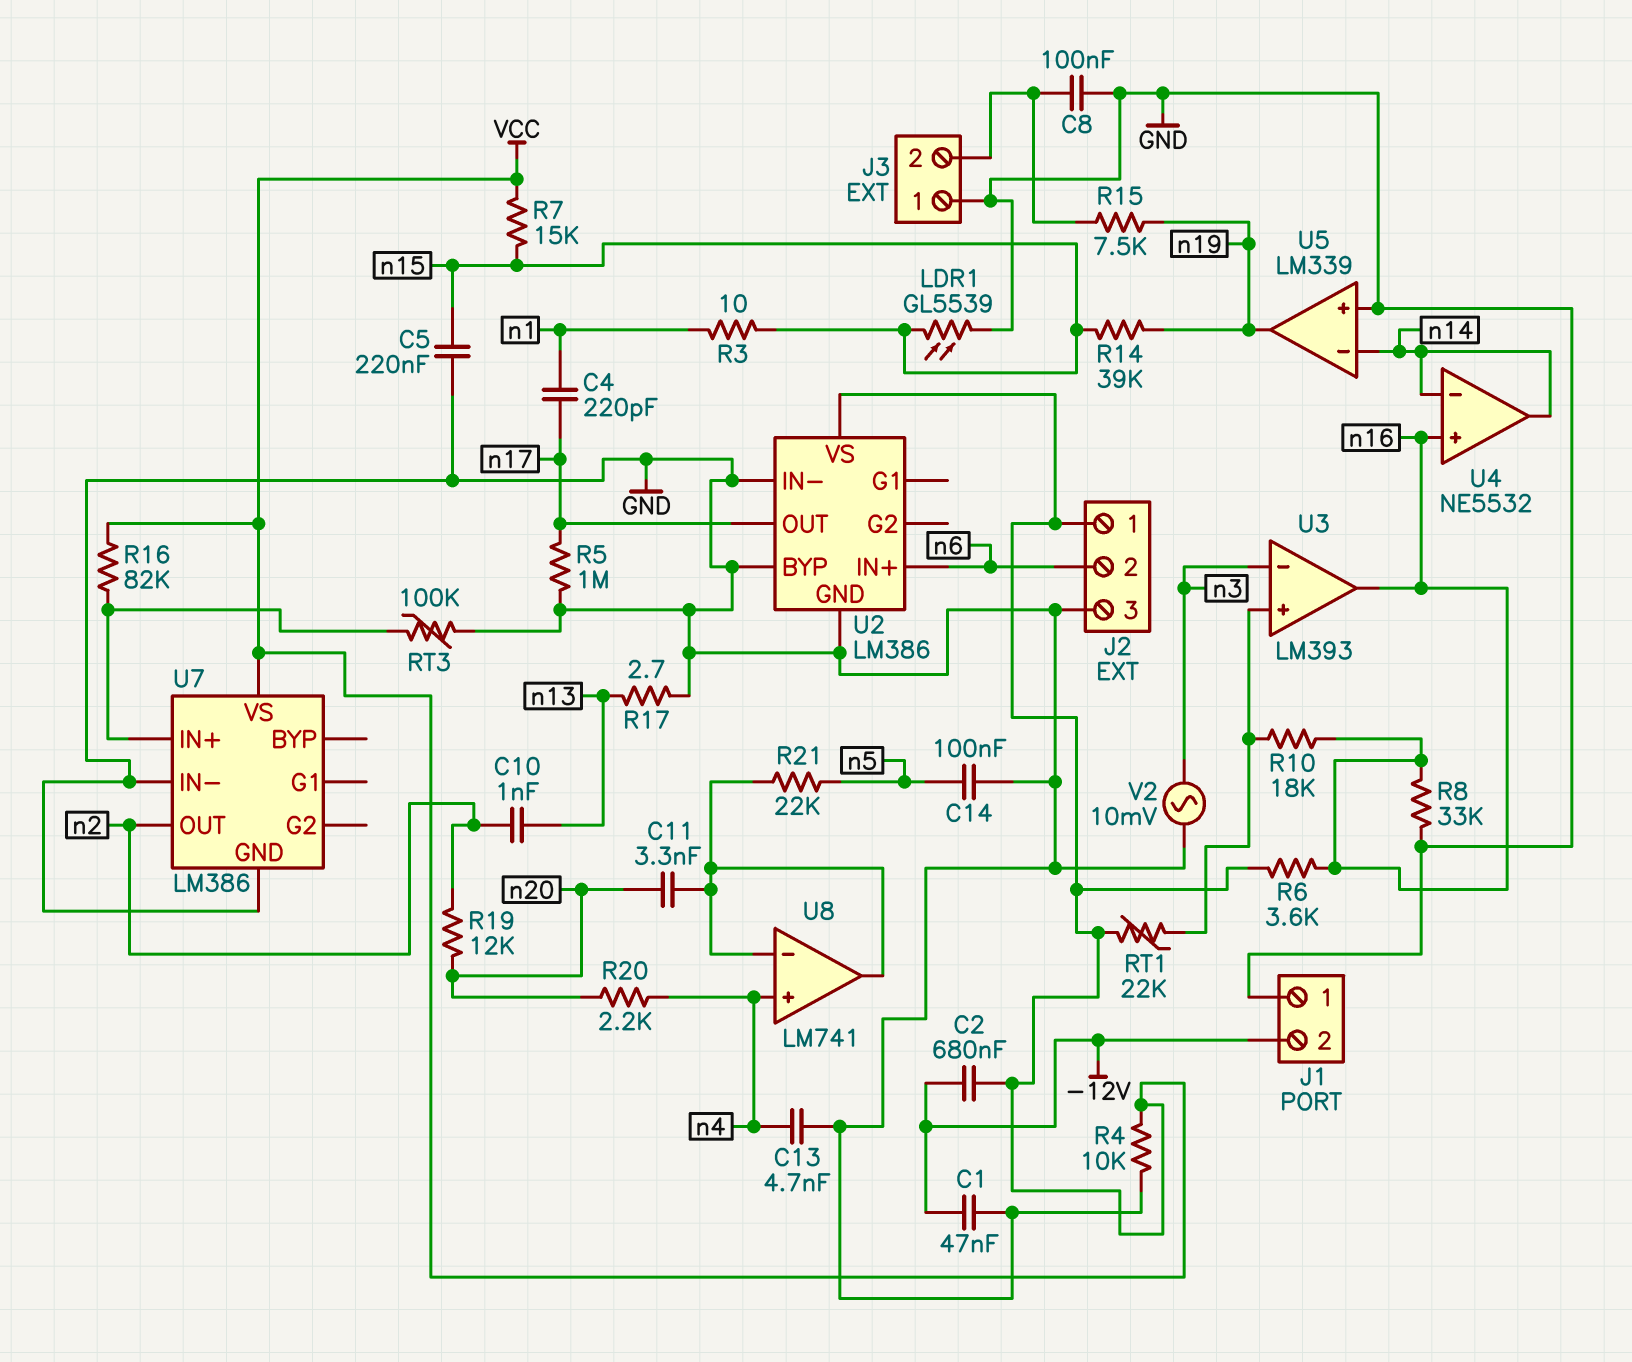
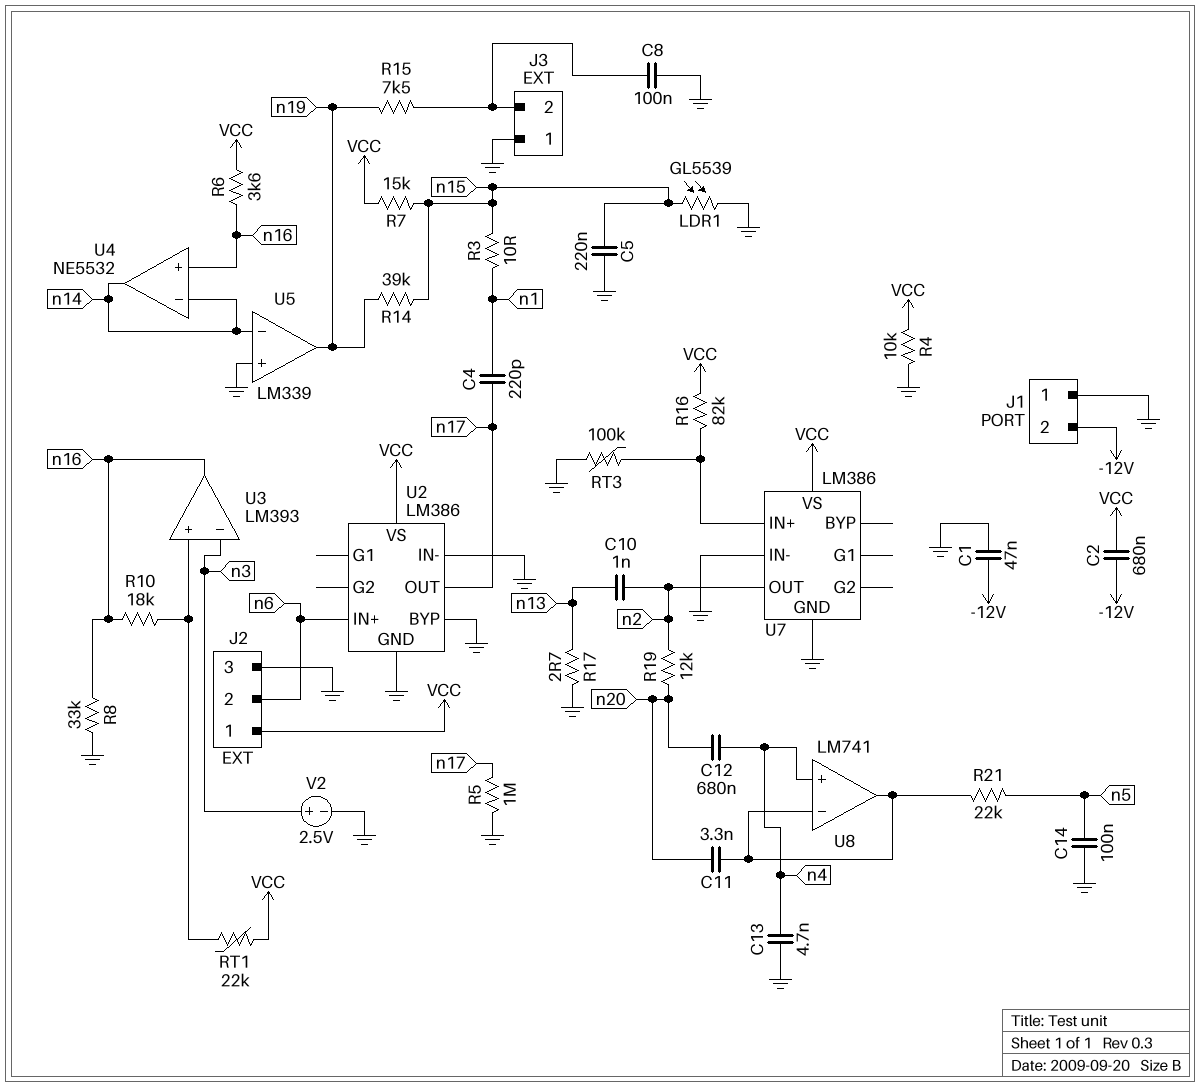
C12: none -> 680nF (n4, n20)
R20: 2.2k (n4, n20) -> none
V2: AC 10mV (GND, n3) -> 2.5V (plus n3, minus GND)

